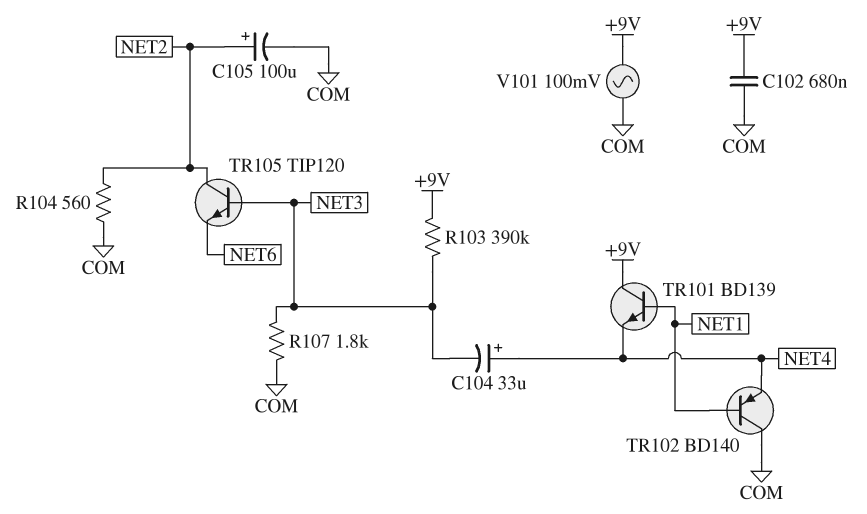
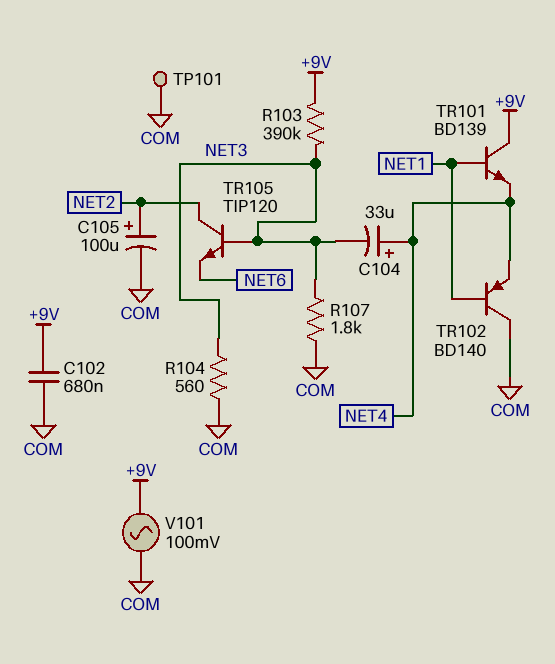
R104: 560 (COM, NET2) -> 560 (COM, NET3)
TP101: none -> test point (COM)

